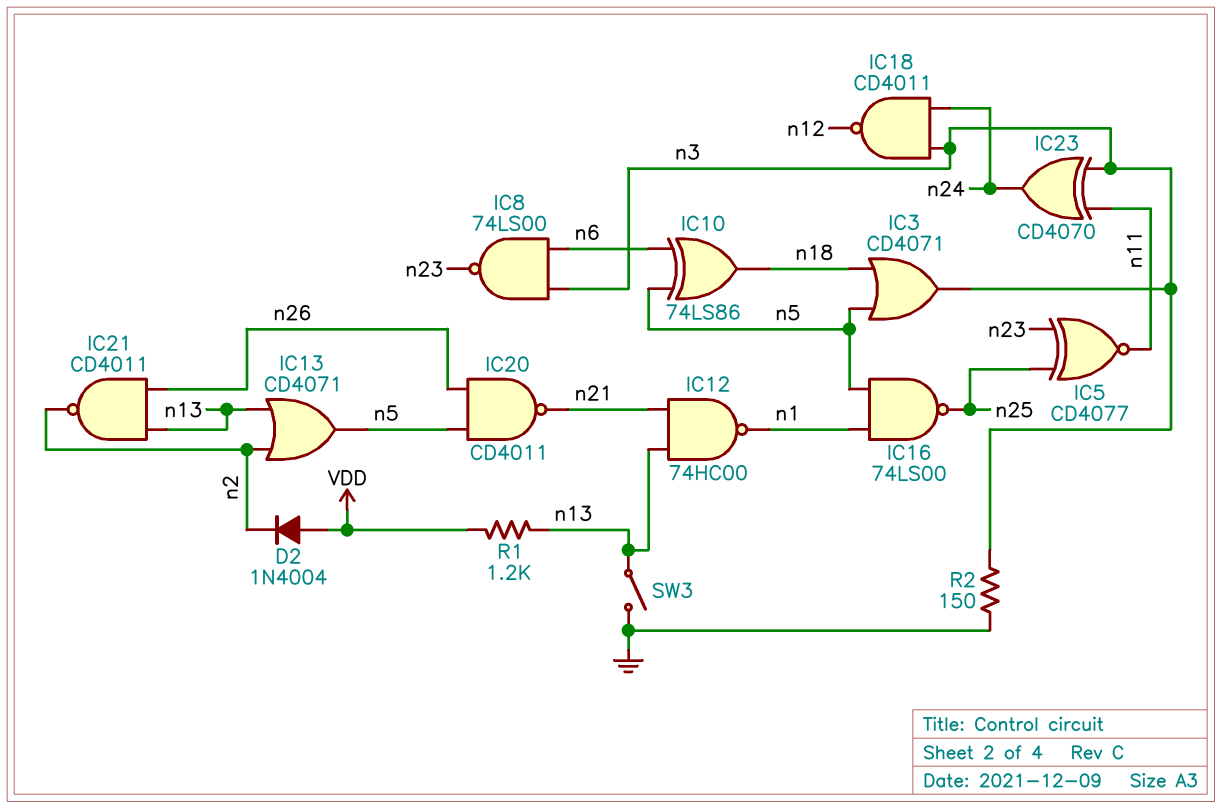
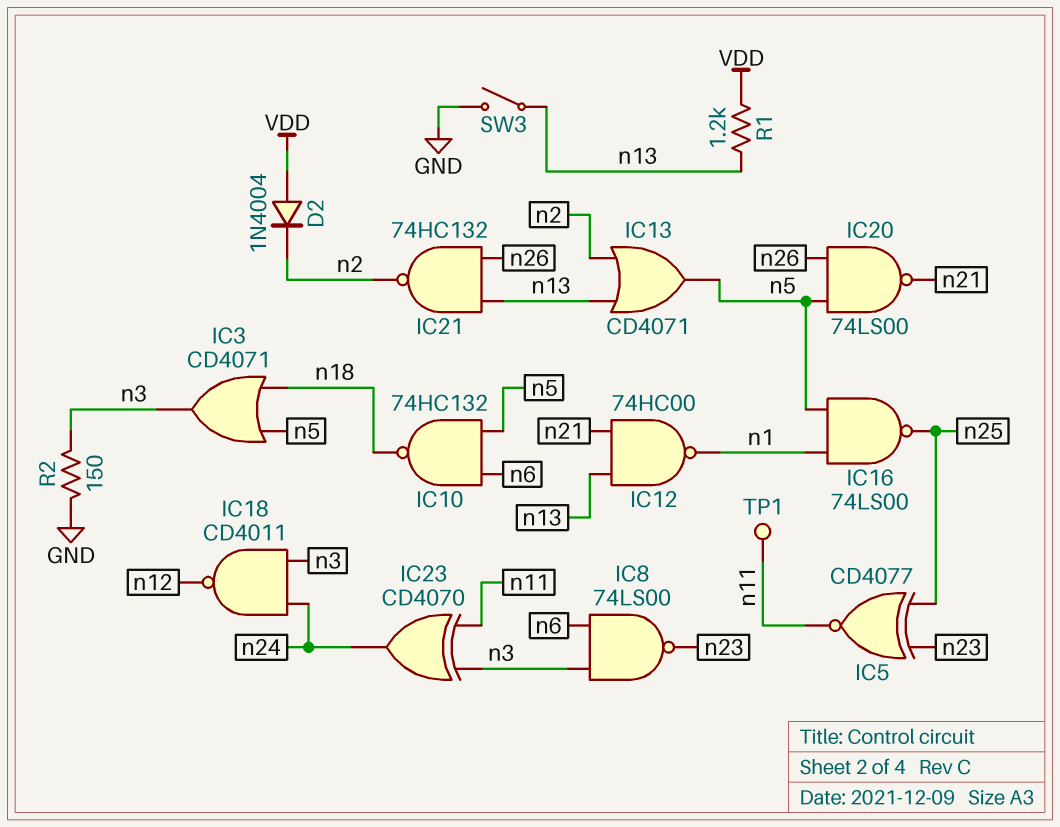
IC10: XOR 74LS86 (in n5, in n6, out n18) -> NAND 74HC132 (in n5, in n6, out n18)
IC20: NAND CD4011 (in n5, in n26, out n21) -> NAND 74LS00 (in n5, in n26, out n21)
IC21: NAND CD4011 (in n13, in n26, out n2) -> NAND 74HC132 (in n13, in n26, out n2)
TP1: none -> test point (n11)

